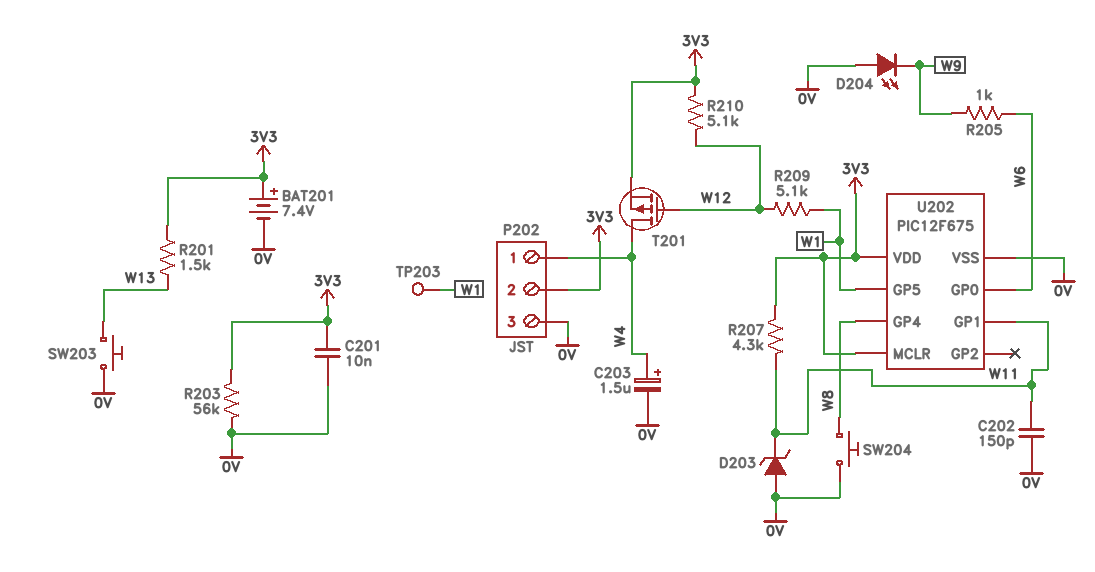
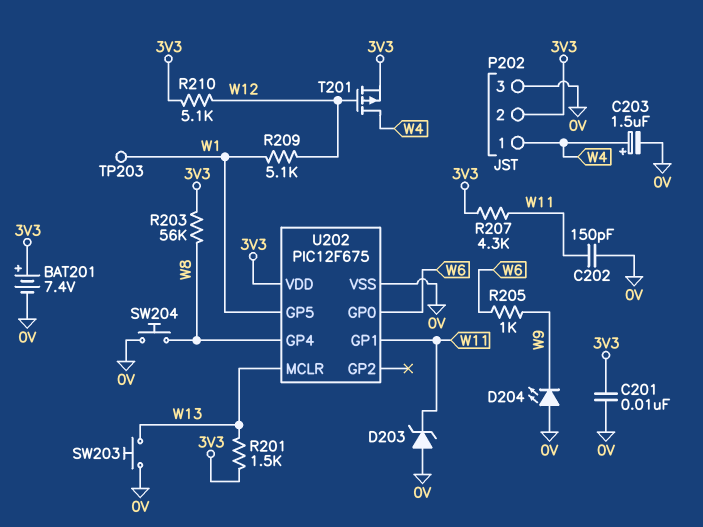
R203: 56k (0V, 3V3) -> 56k (3V3, W8)
U202 pin MCLR: 3V3 -> W13

